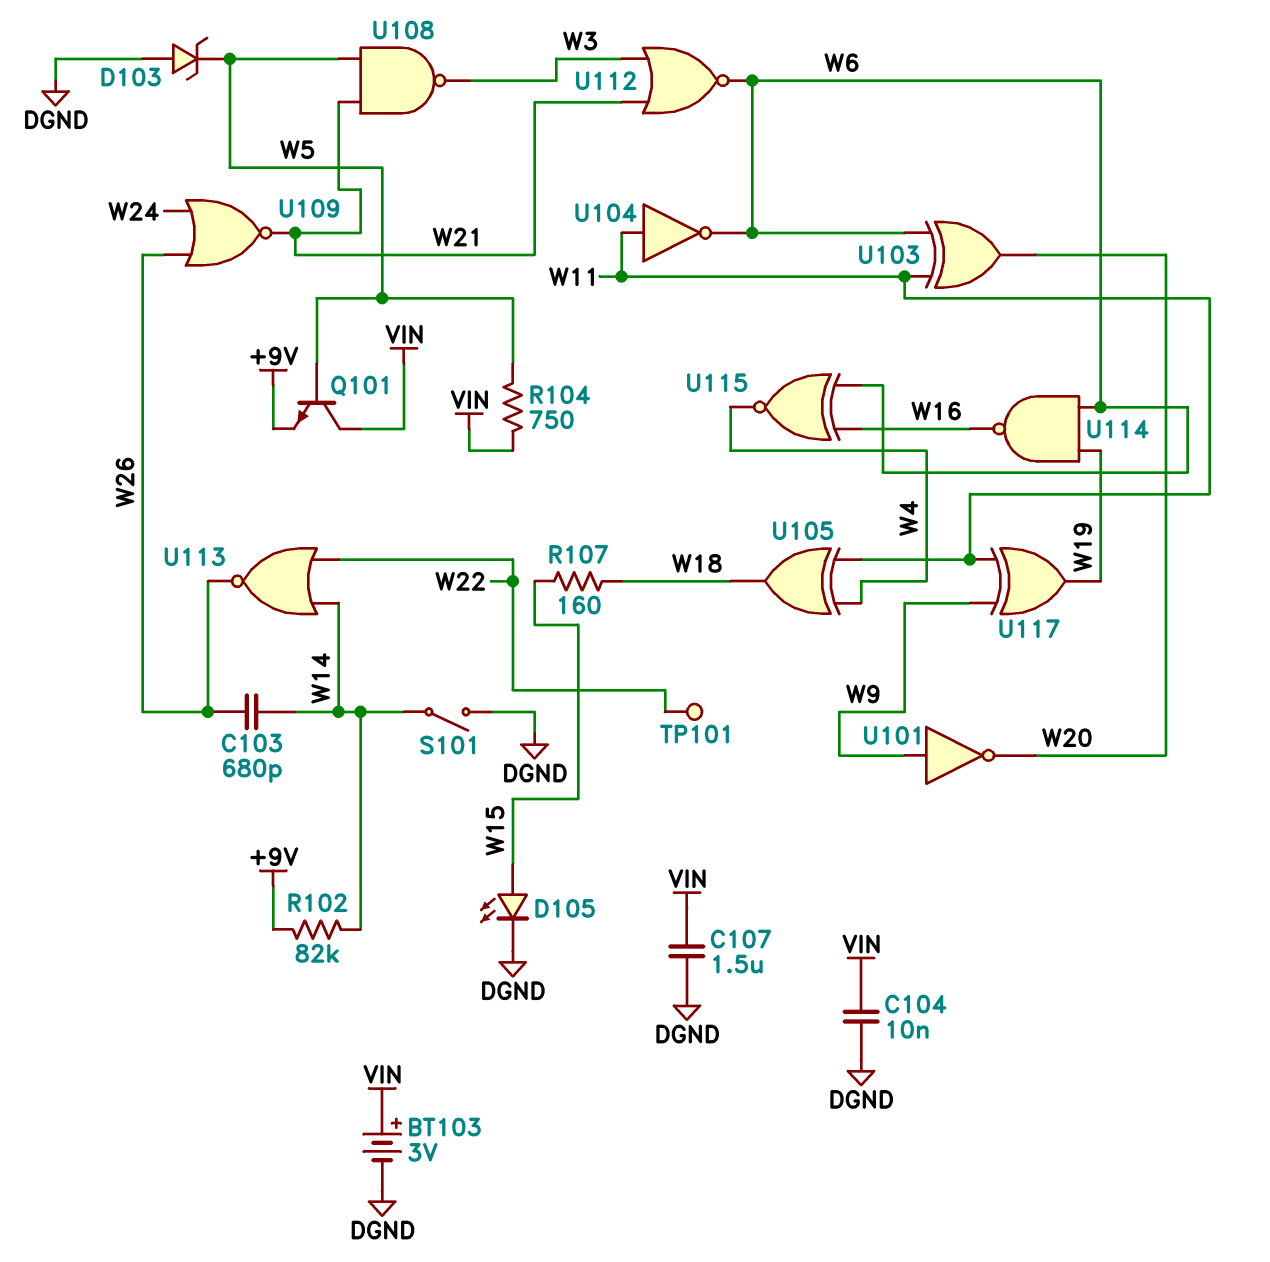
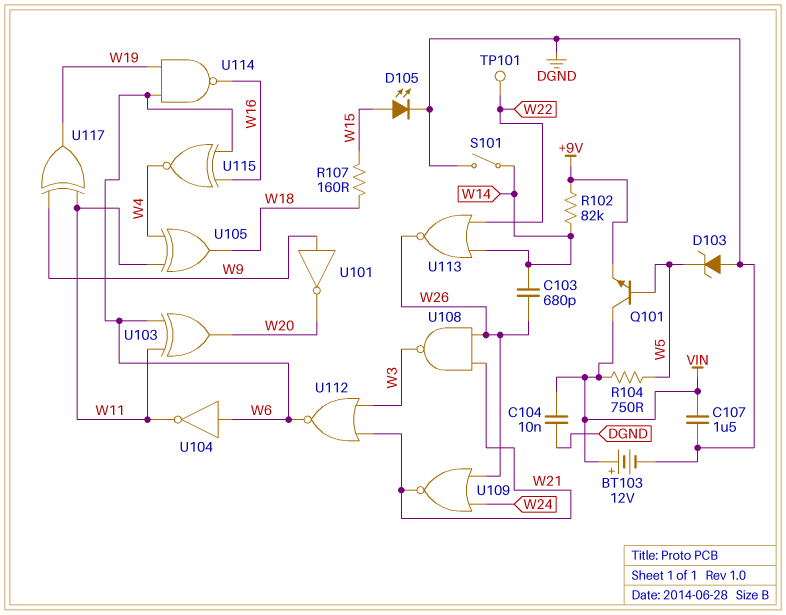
BT103: 3V (plus VIN, minus DGND) -> 12V (plus VIN, minus DGND)
U104: NOT (in W11, out W6) -> NOT (in W6, out W11)
U108: NAND (in W5, in W21, out W3) -> NAND (in W21, in W26, out W3)

